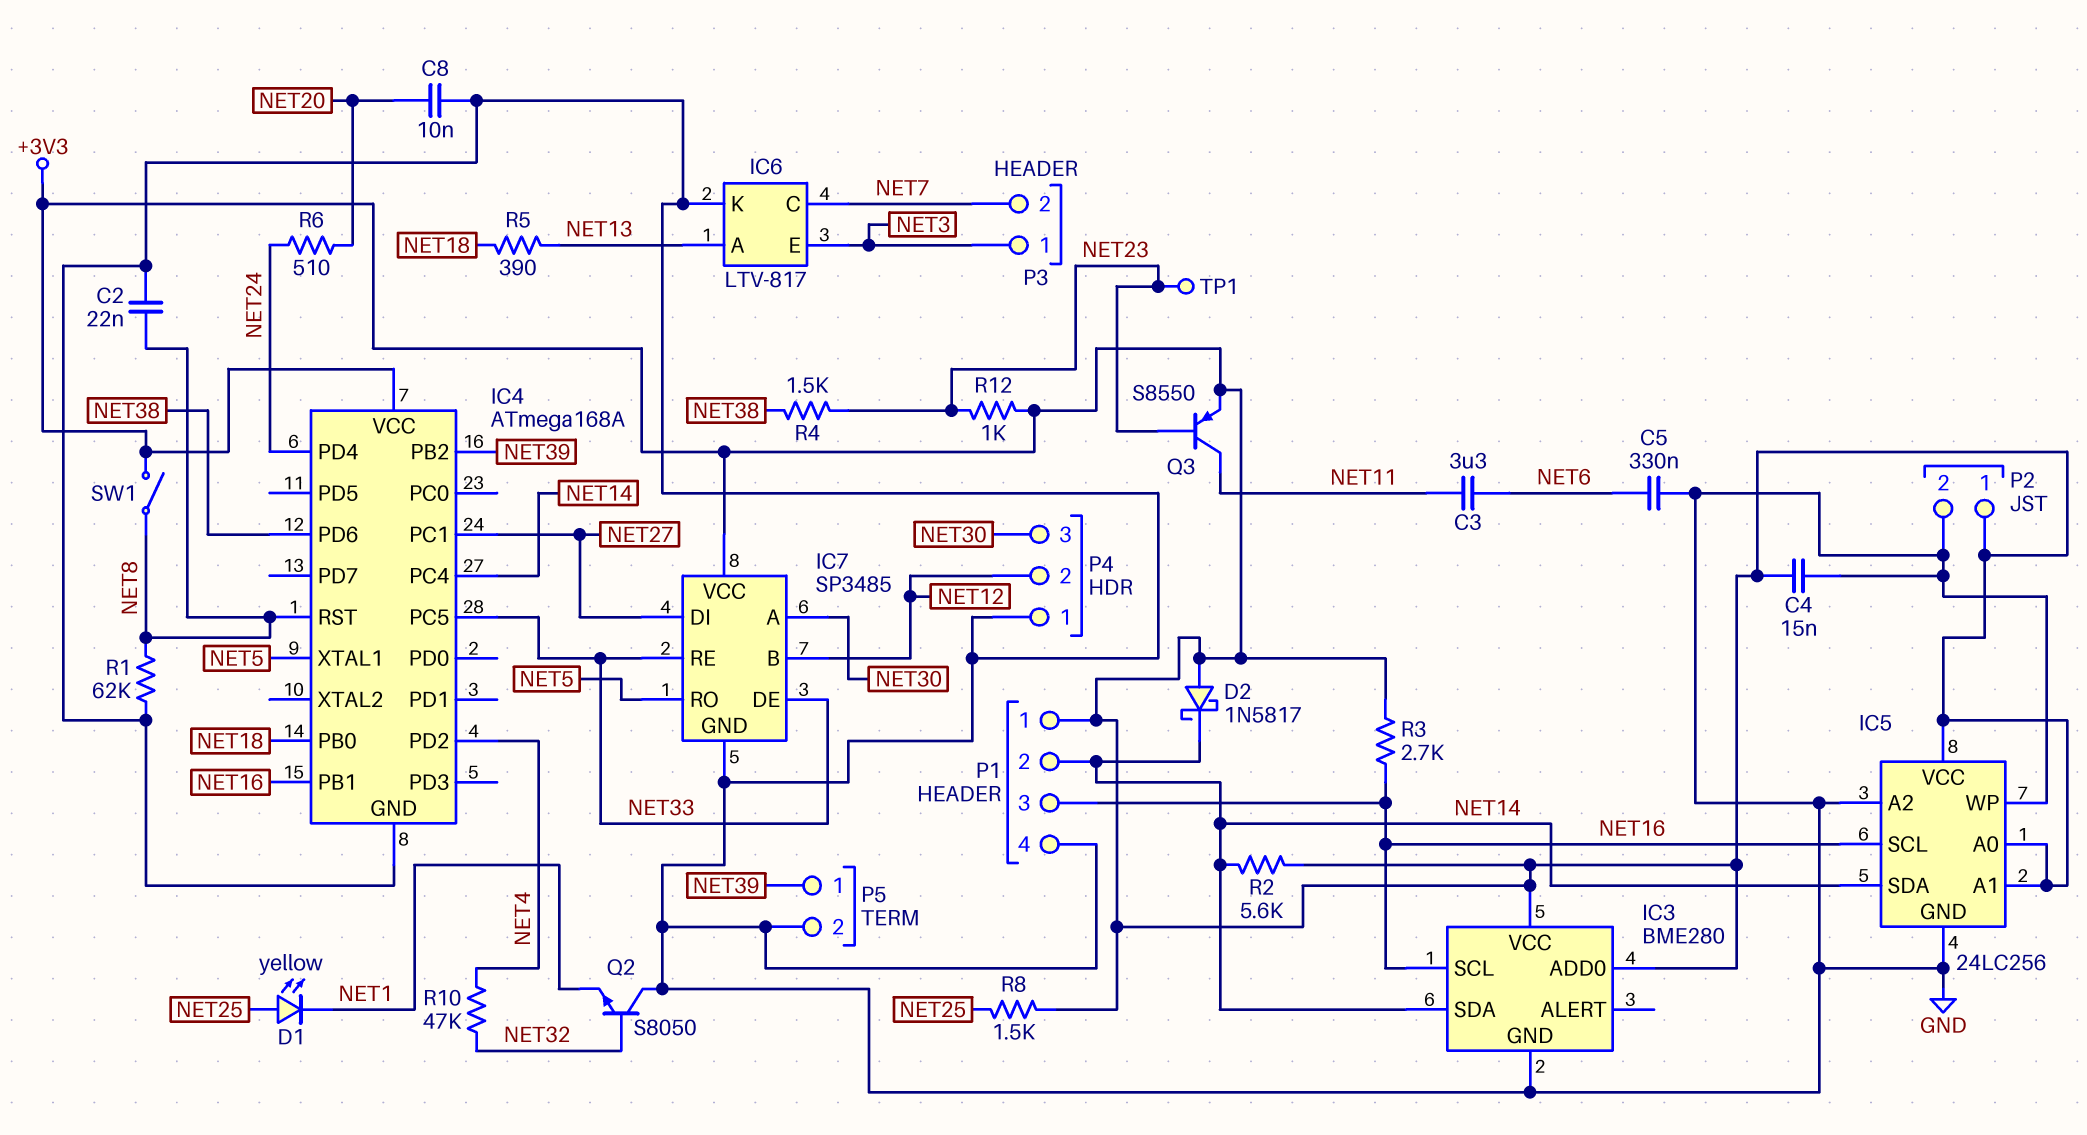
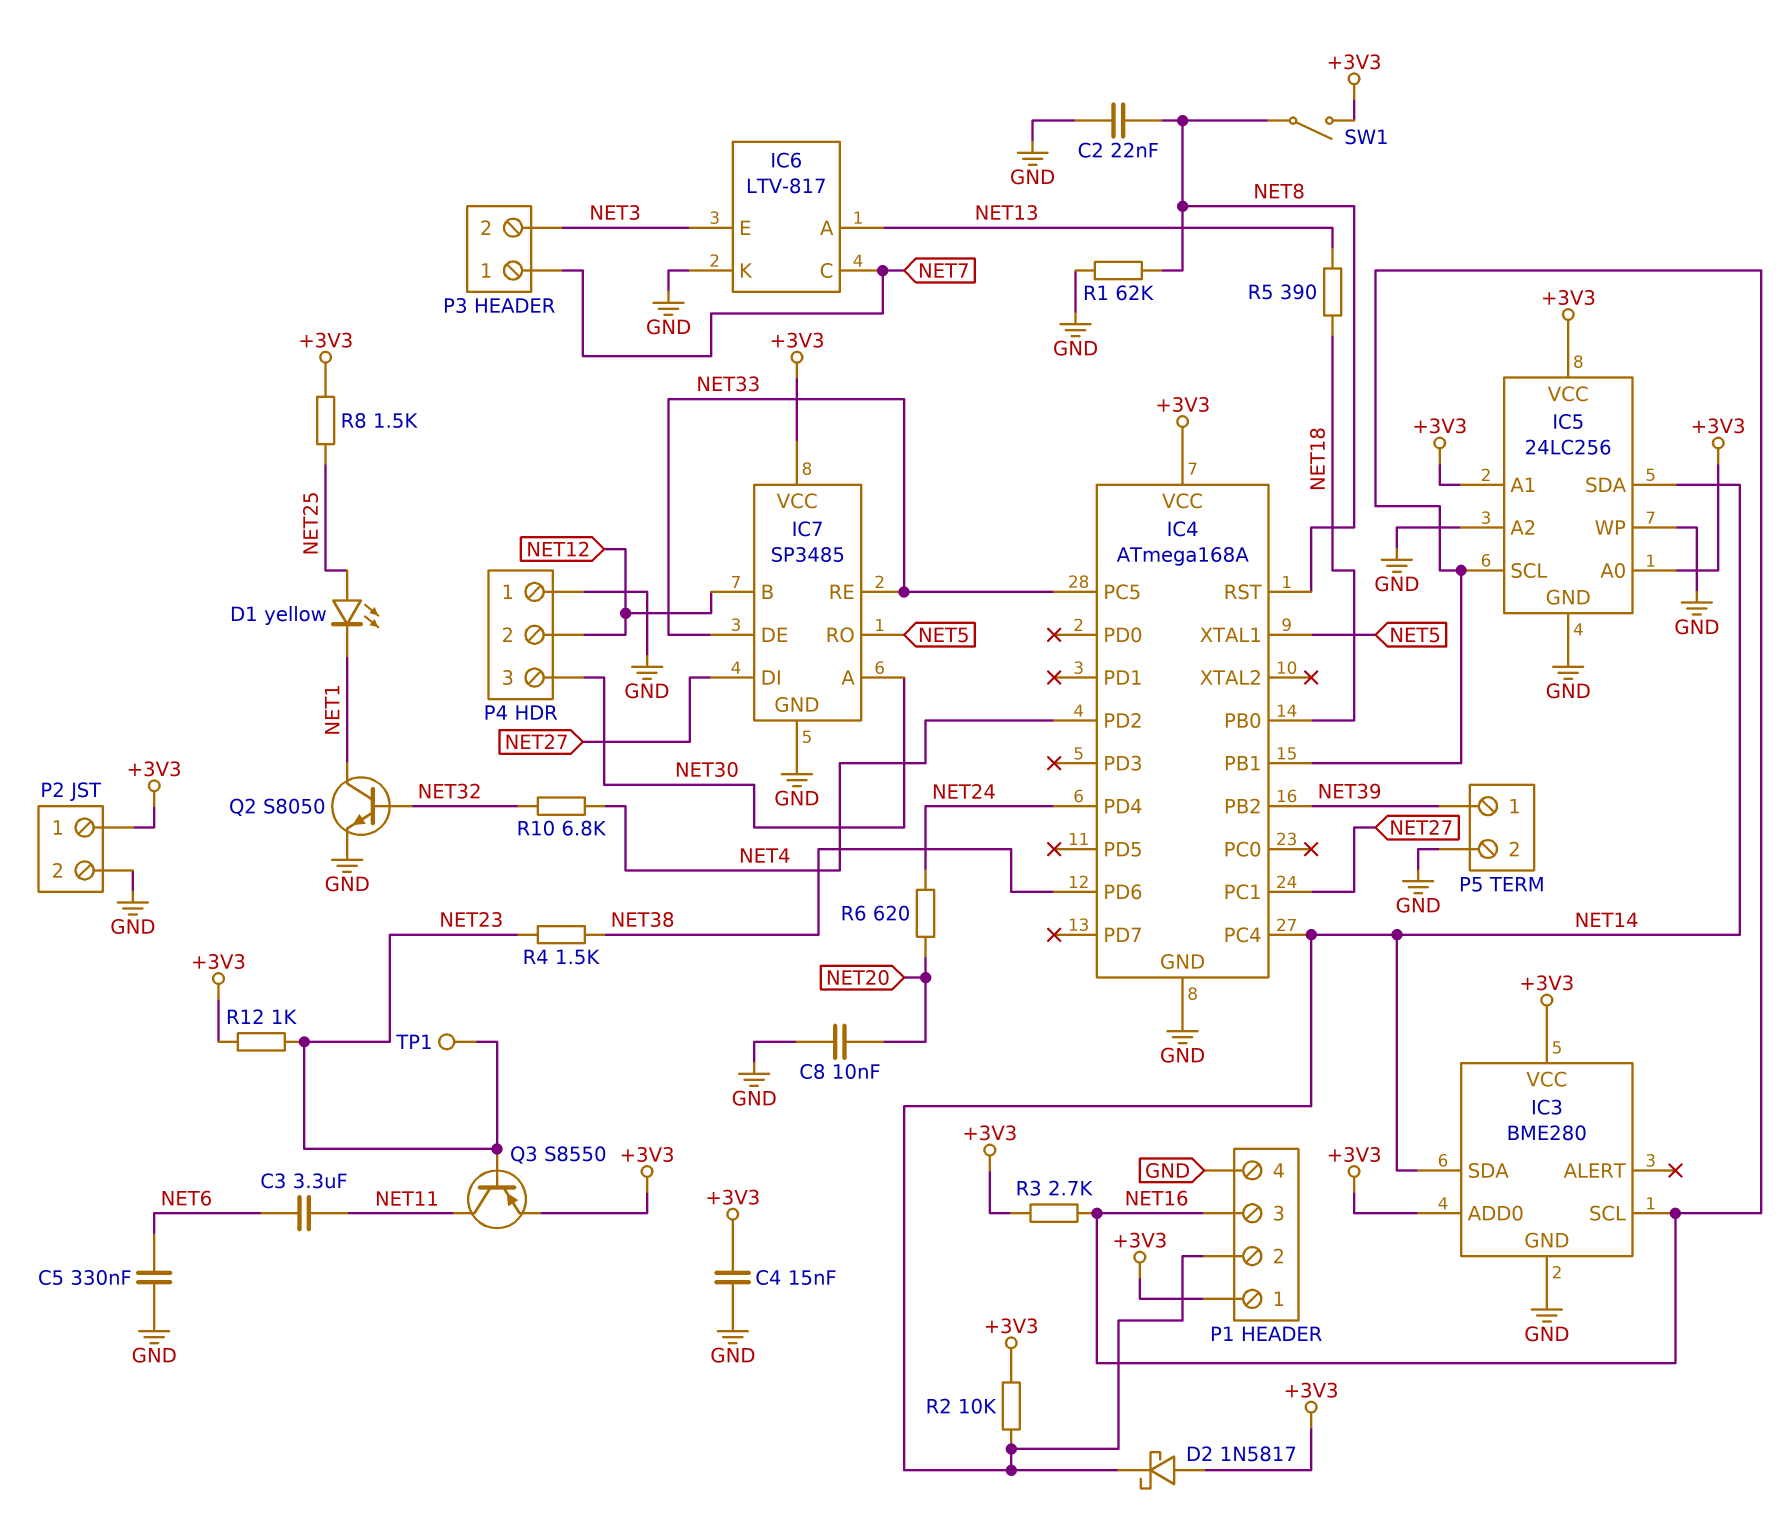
P3 pin 1: NET3 -> NET7
P3 pin 2: NET7 -> NET3
Q2: NPN S8050 (B NET32, C GND, E NET1) -> NPN S8050 (B NET32, C NET1, E GND)
R2: 5.6k (+3V3, NET14) -> 10k (+3V3, NET14)
R6: 510 (NET20, NET24) -> 620 (NET20, NET24)
R10: 47k (NET4, NET32) -> 6.8k (NET4, NET32)

